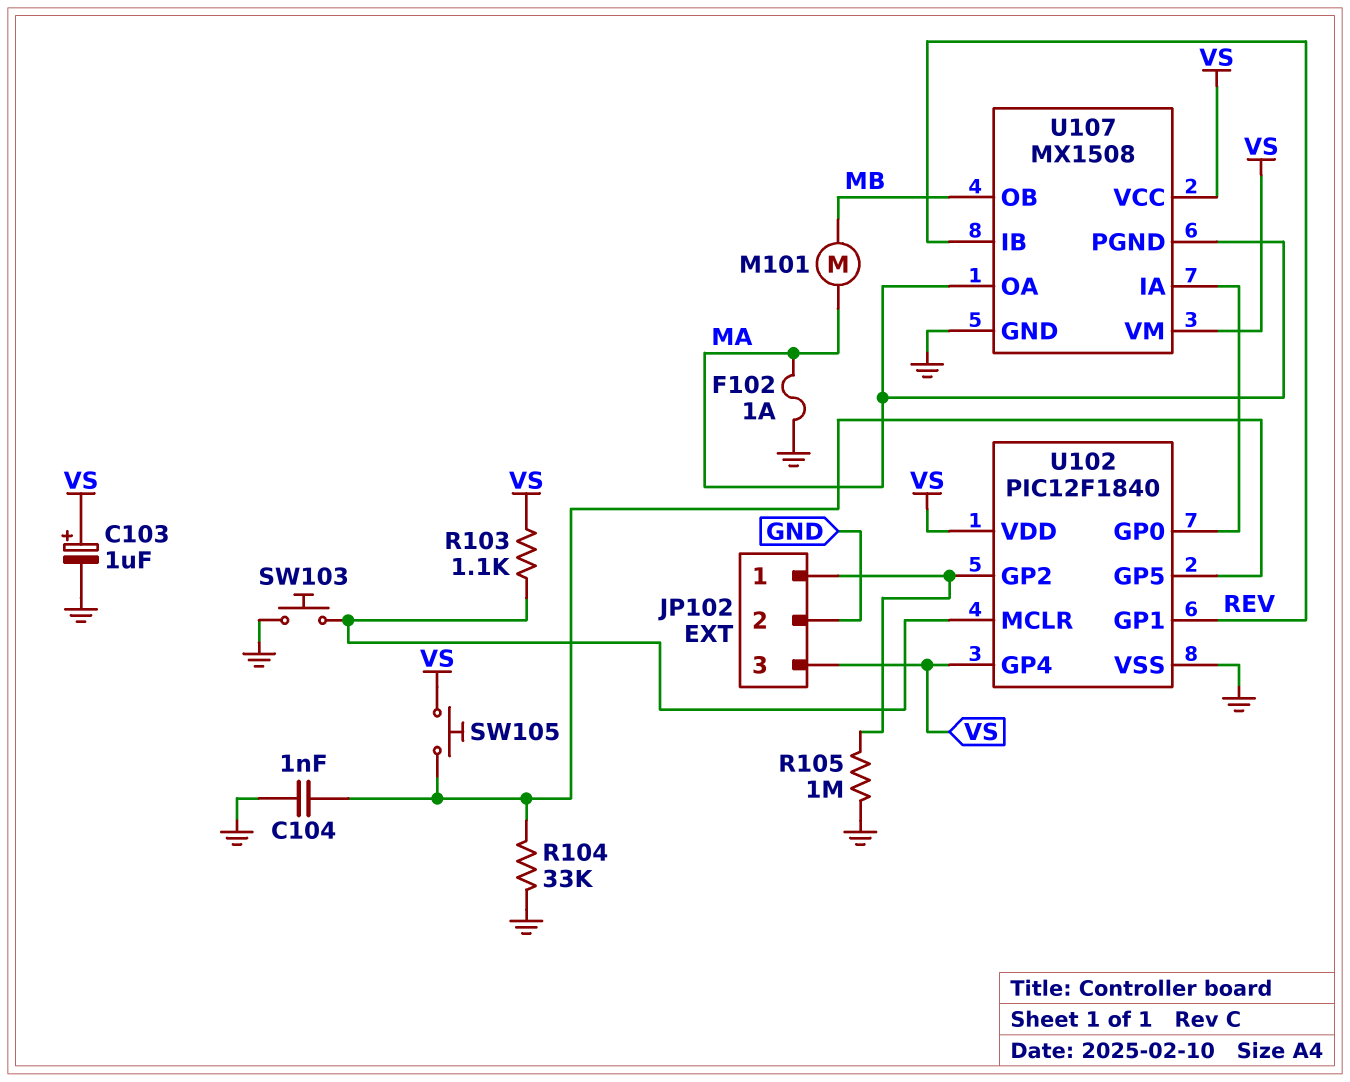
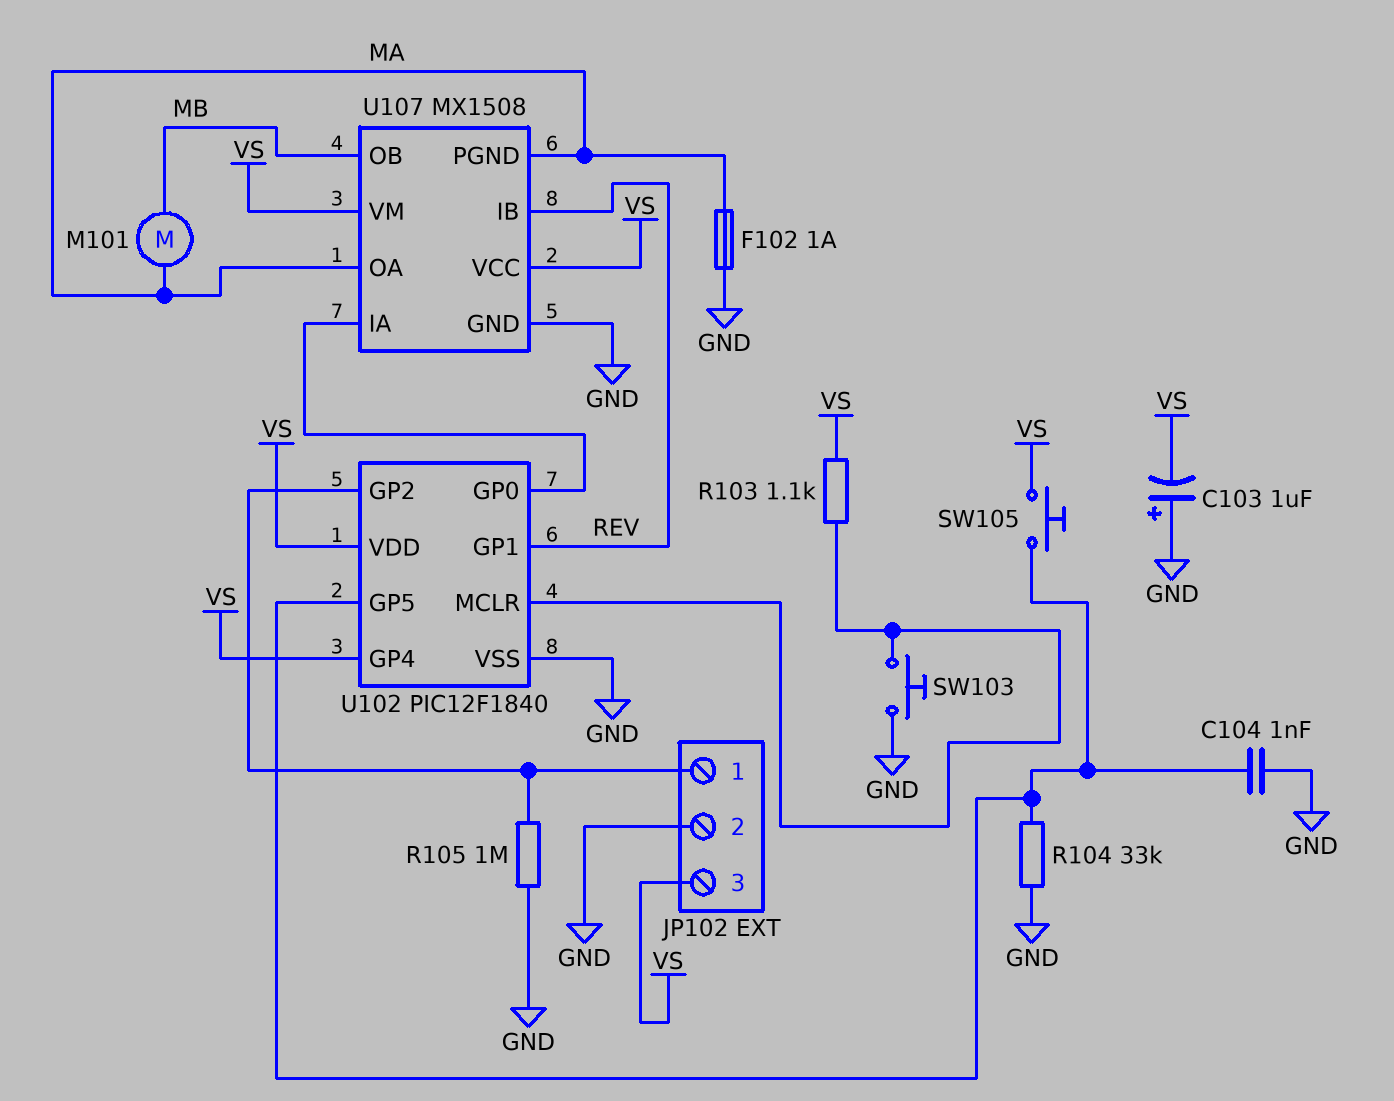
C103: 1uF (plus VS, minus GND) -> 1uF (plus GND, minus VS)

